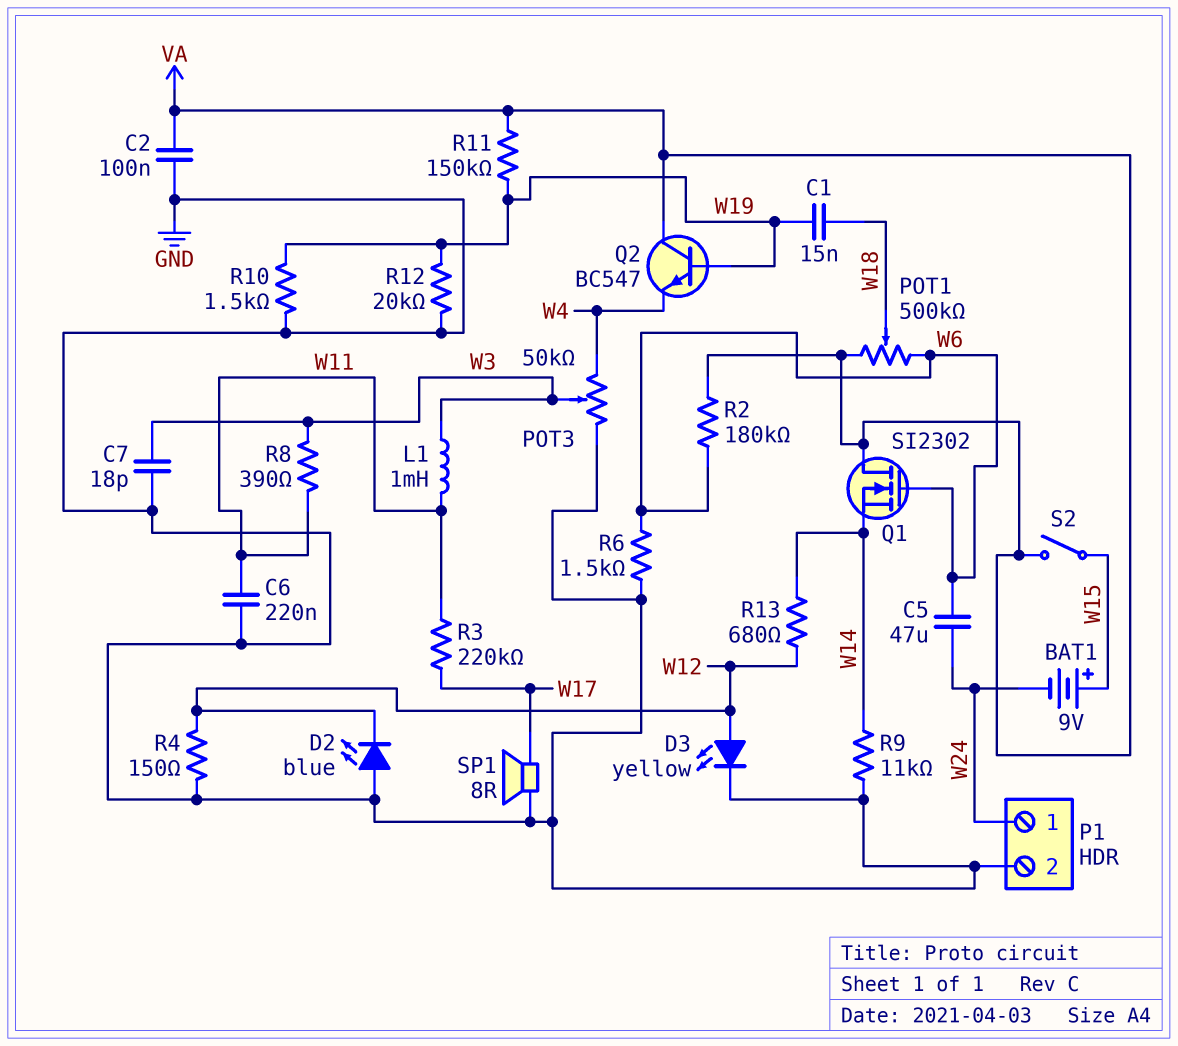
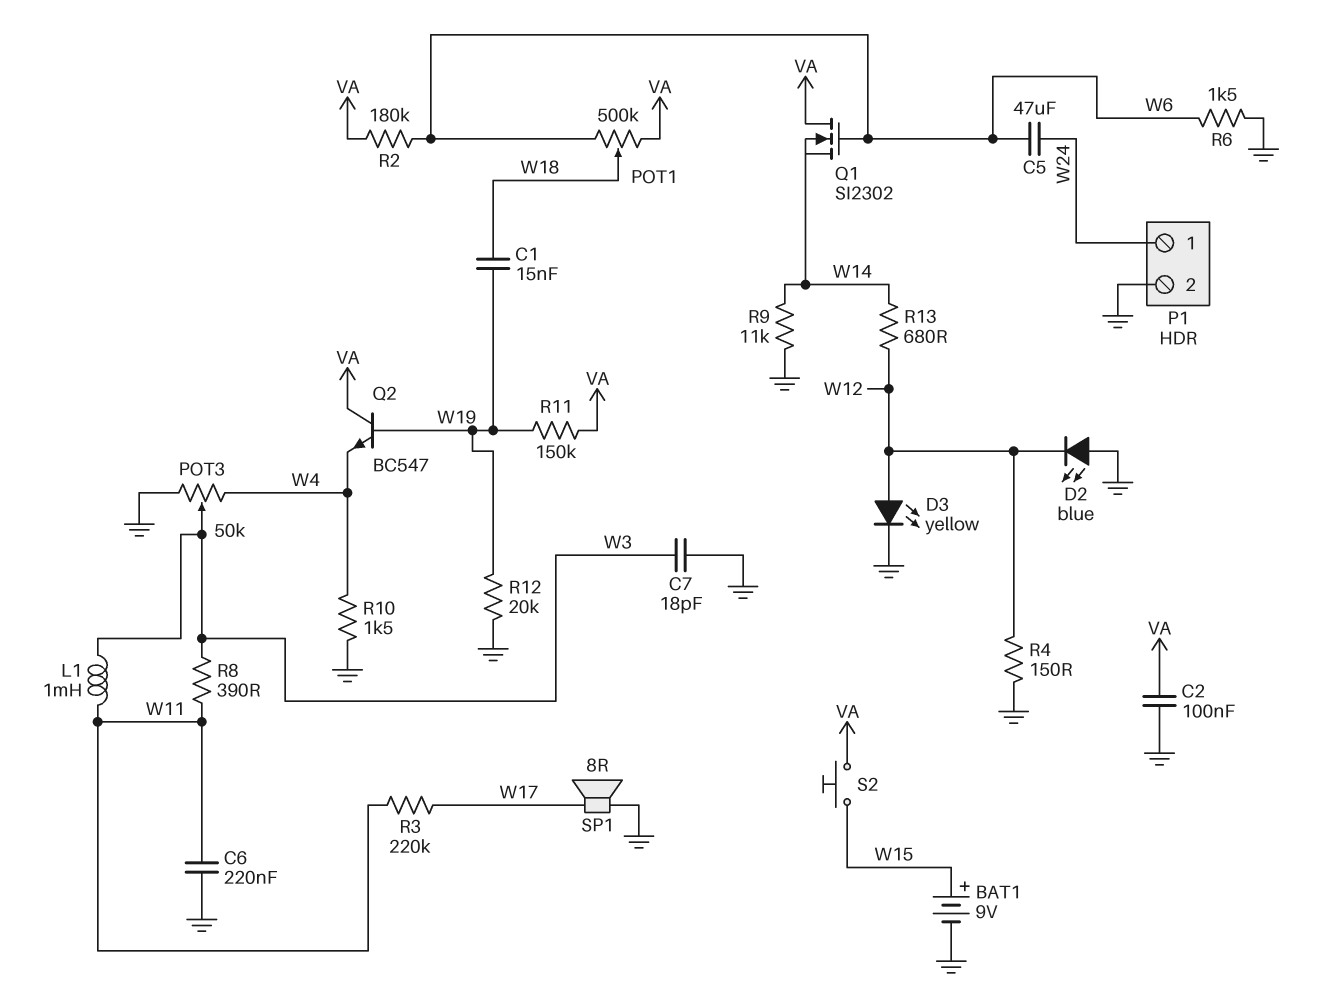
BAT1: 9V (plus W15, minus W24) -> 9V (plus W15, minus GND)
R10: 1.5k (GND, W19) -> 1.5k (GND, W4)
S2: switch (VA, W15) -> button (VA, W15)

